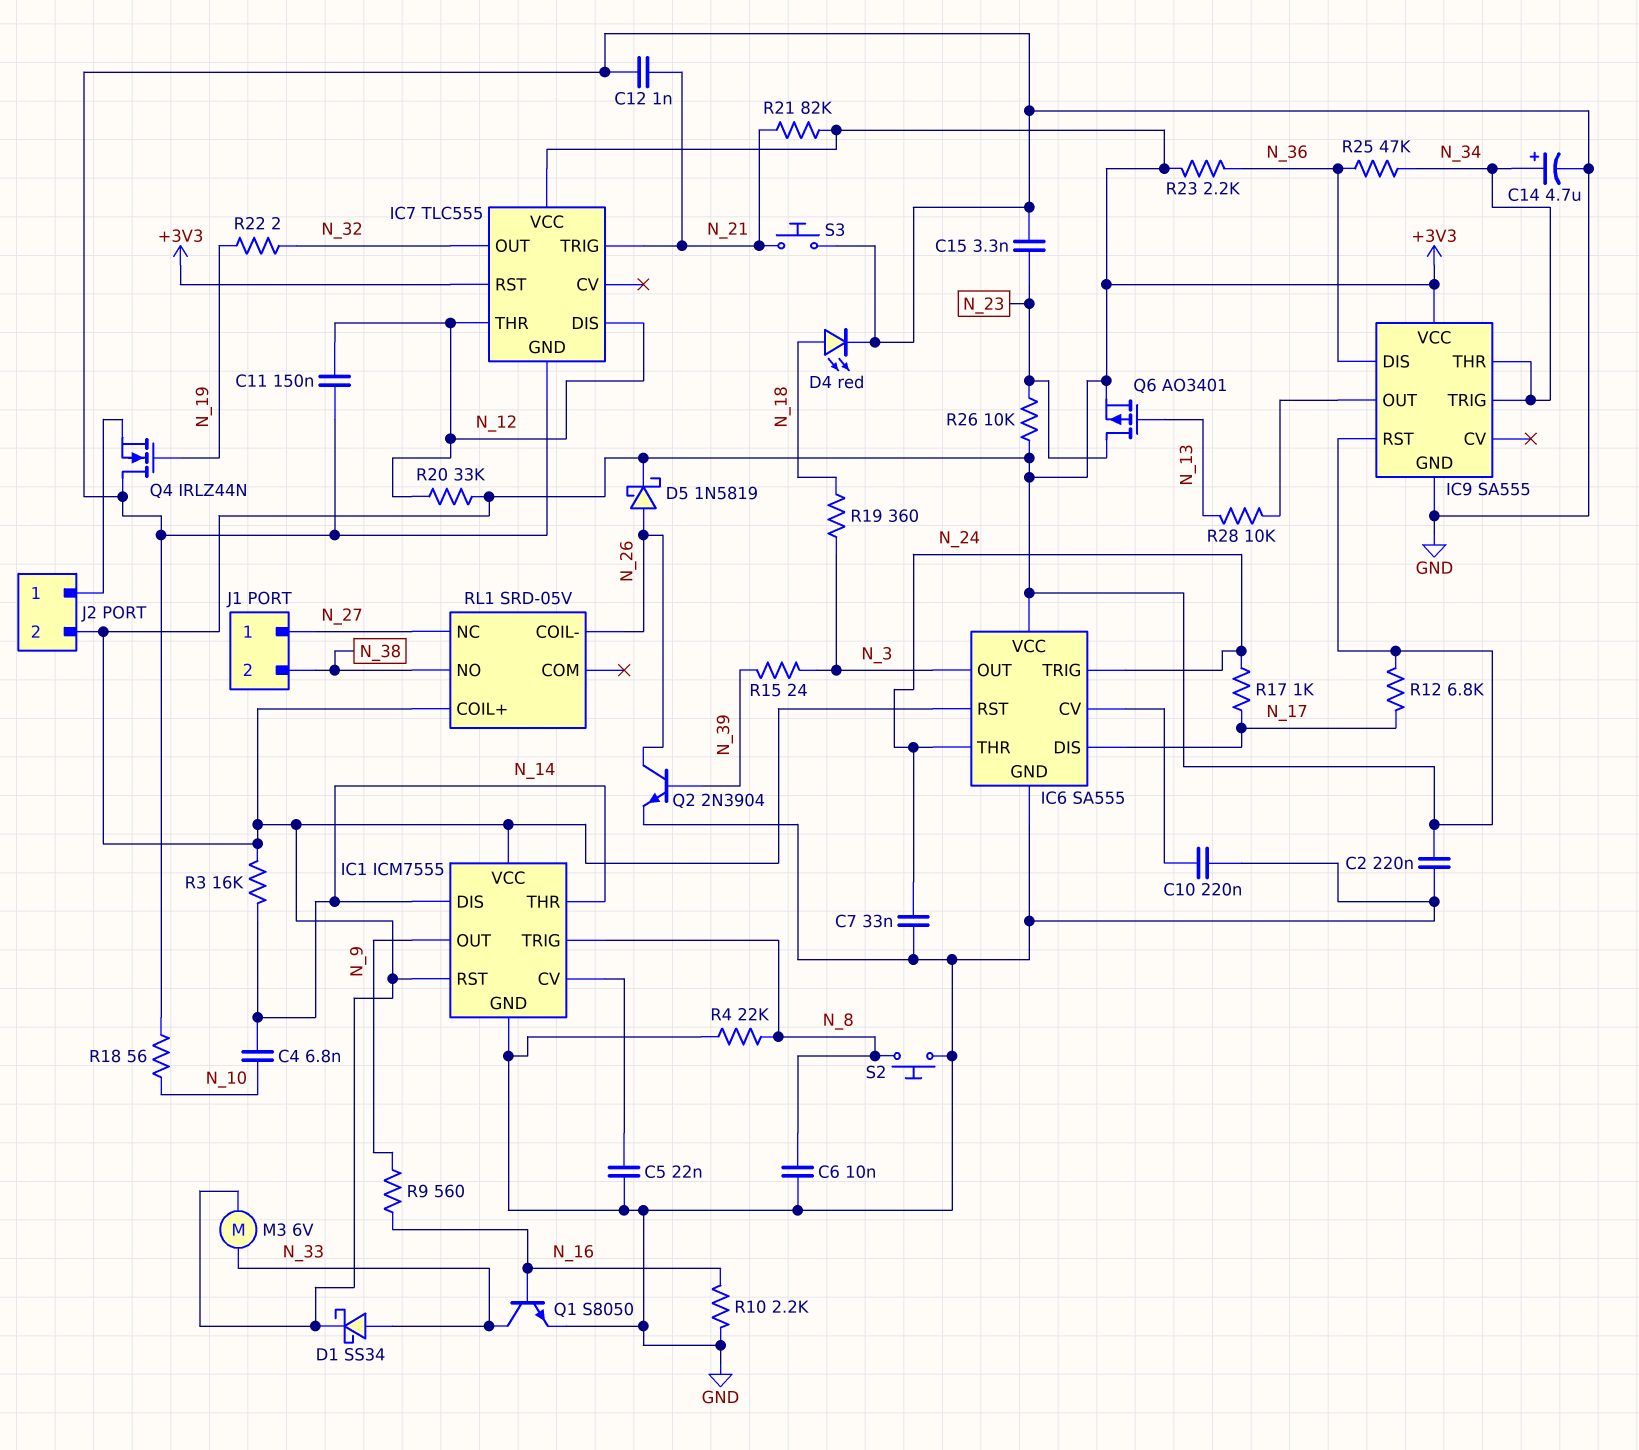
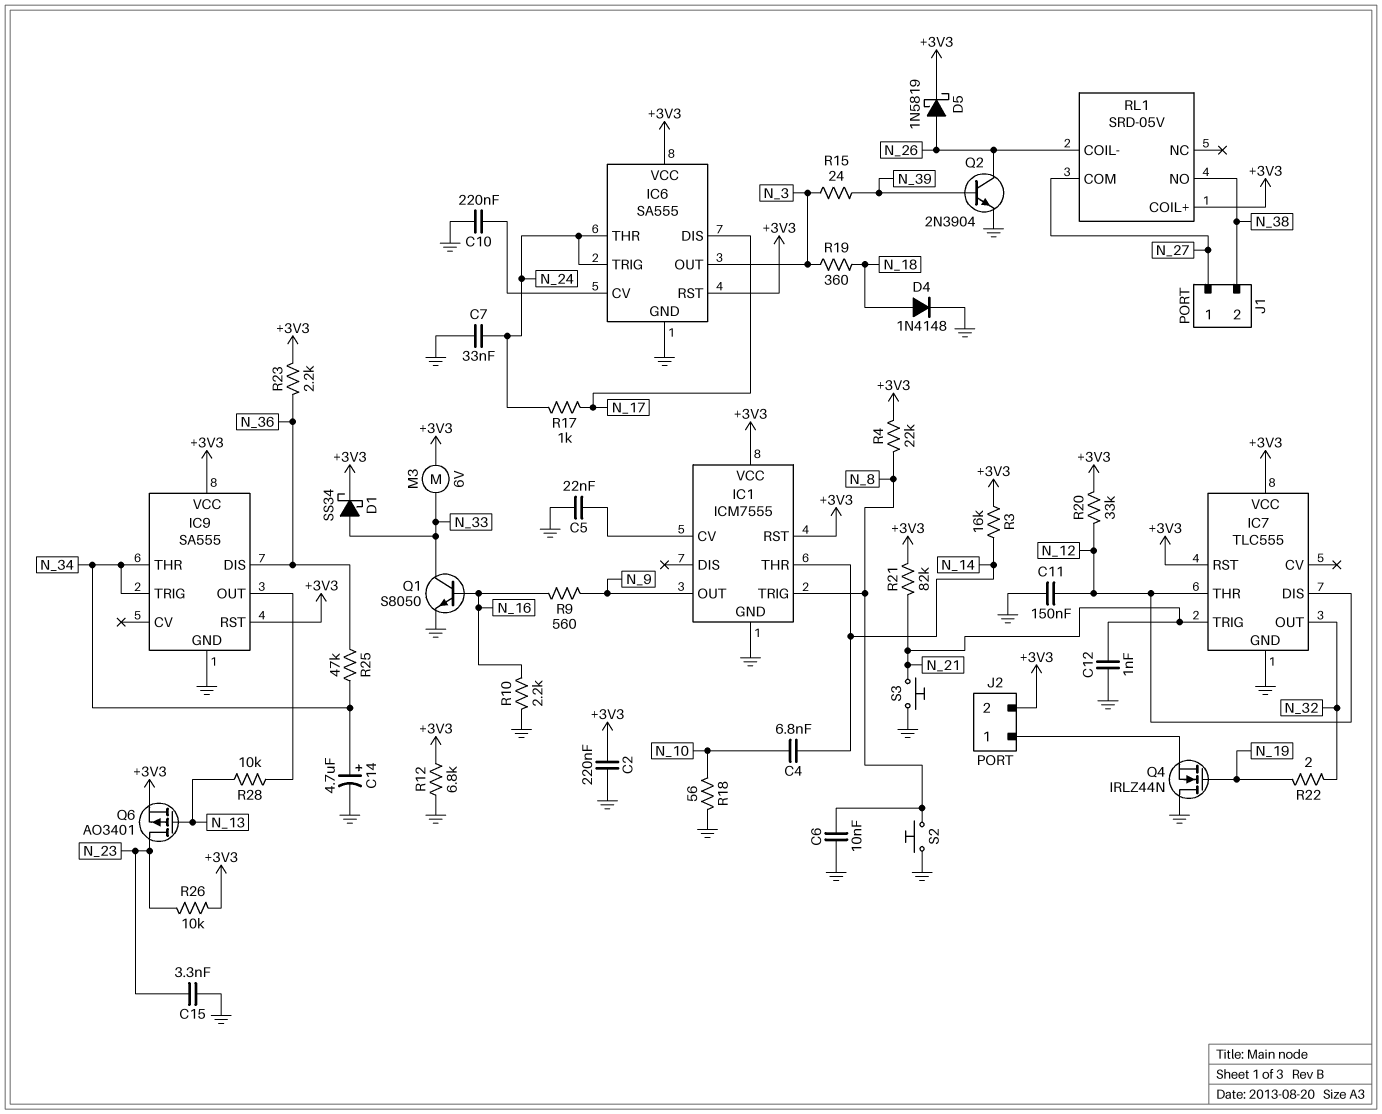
D4: LED red (A N_18, K GND) -> diode 1N4148 (A N_18, K GND)
IC1 pin DIS: N_14 -> none
R4: 22k (GND, N_8) -> 22k (+3V3, N_8)
R12: 6.8k (+3V3, N_17) -> 6.8k (+3V3, GND)
RL1 pin COM: none -> N_27
RL1 pin NC: N_27 -> none

